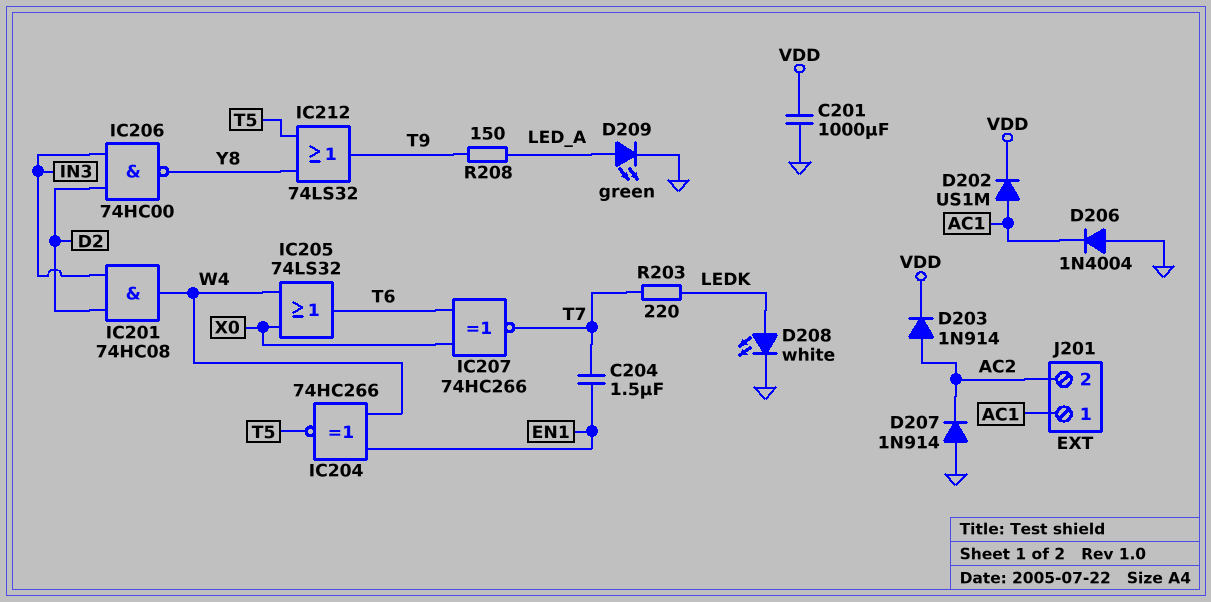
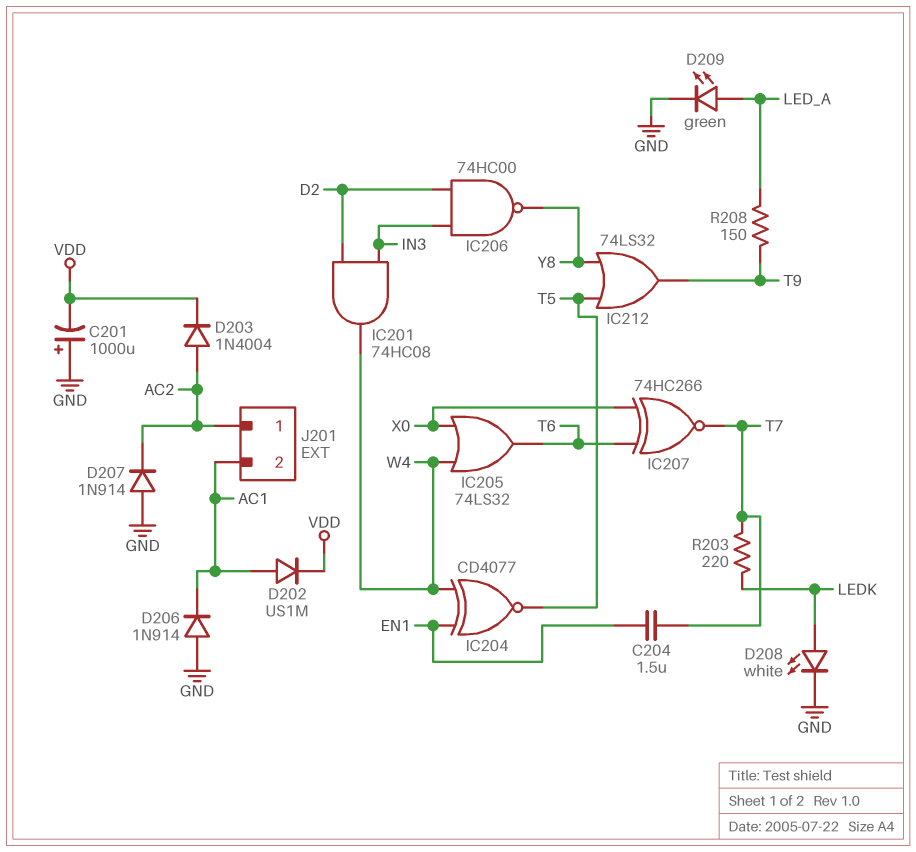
C201: 1000uF (GND, VDD) -> 1000uF (plus GND, minus VDD)
D203: diode 1N914 (A AC2, K VDD) -> diode 1N4004 (A AC2, K VDD)
D206: diode 1N4004 (A GND, K AC1) -> diode 1N914 (A GND, K AC1)
IC204: XNOR 74HC266 (in EN1, in W4, out T5) -> XNOR CD4077 (in EN1, in W4, out T5)
J201 pin 1: AC1 -> AC2
J201 pin 2: AC2 -> AC1

